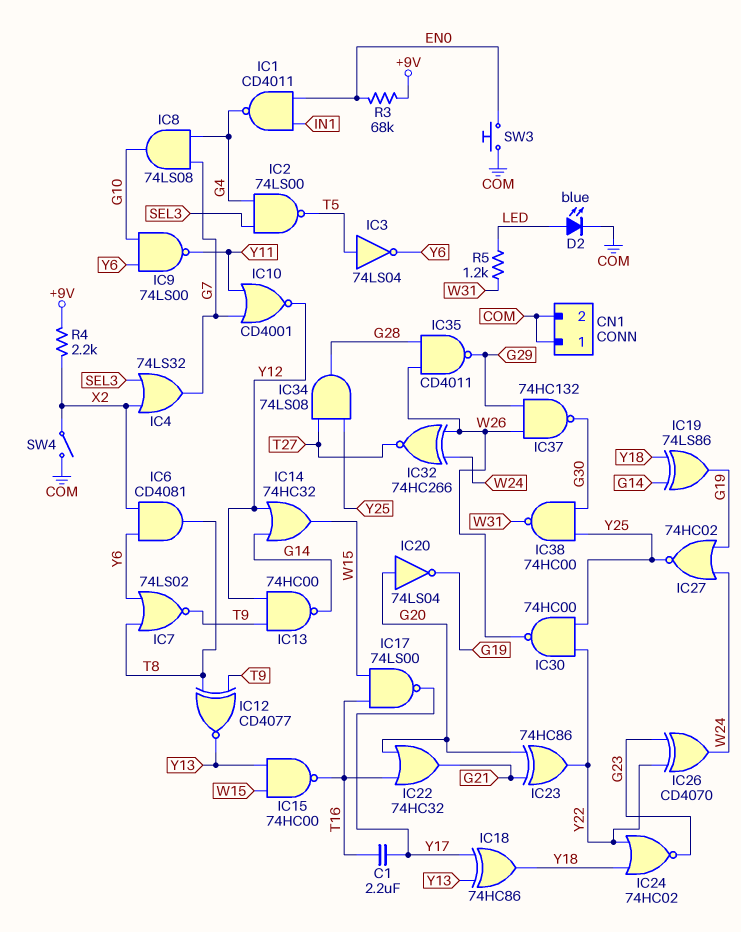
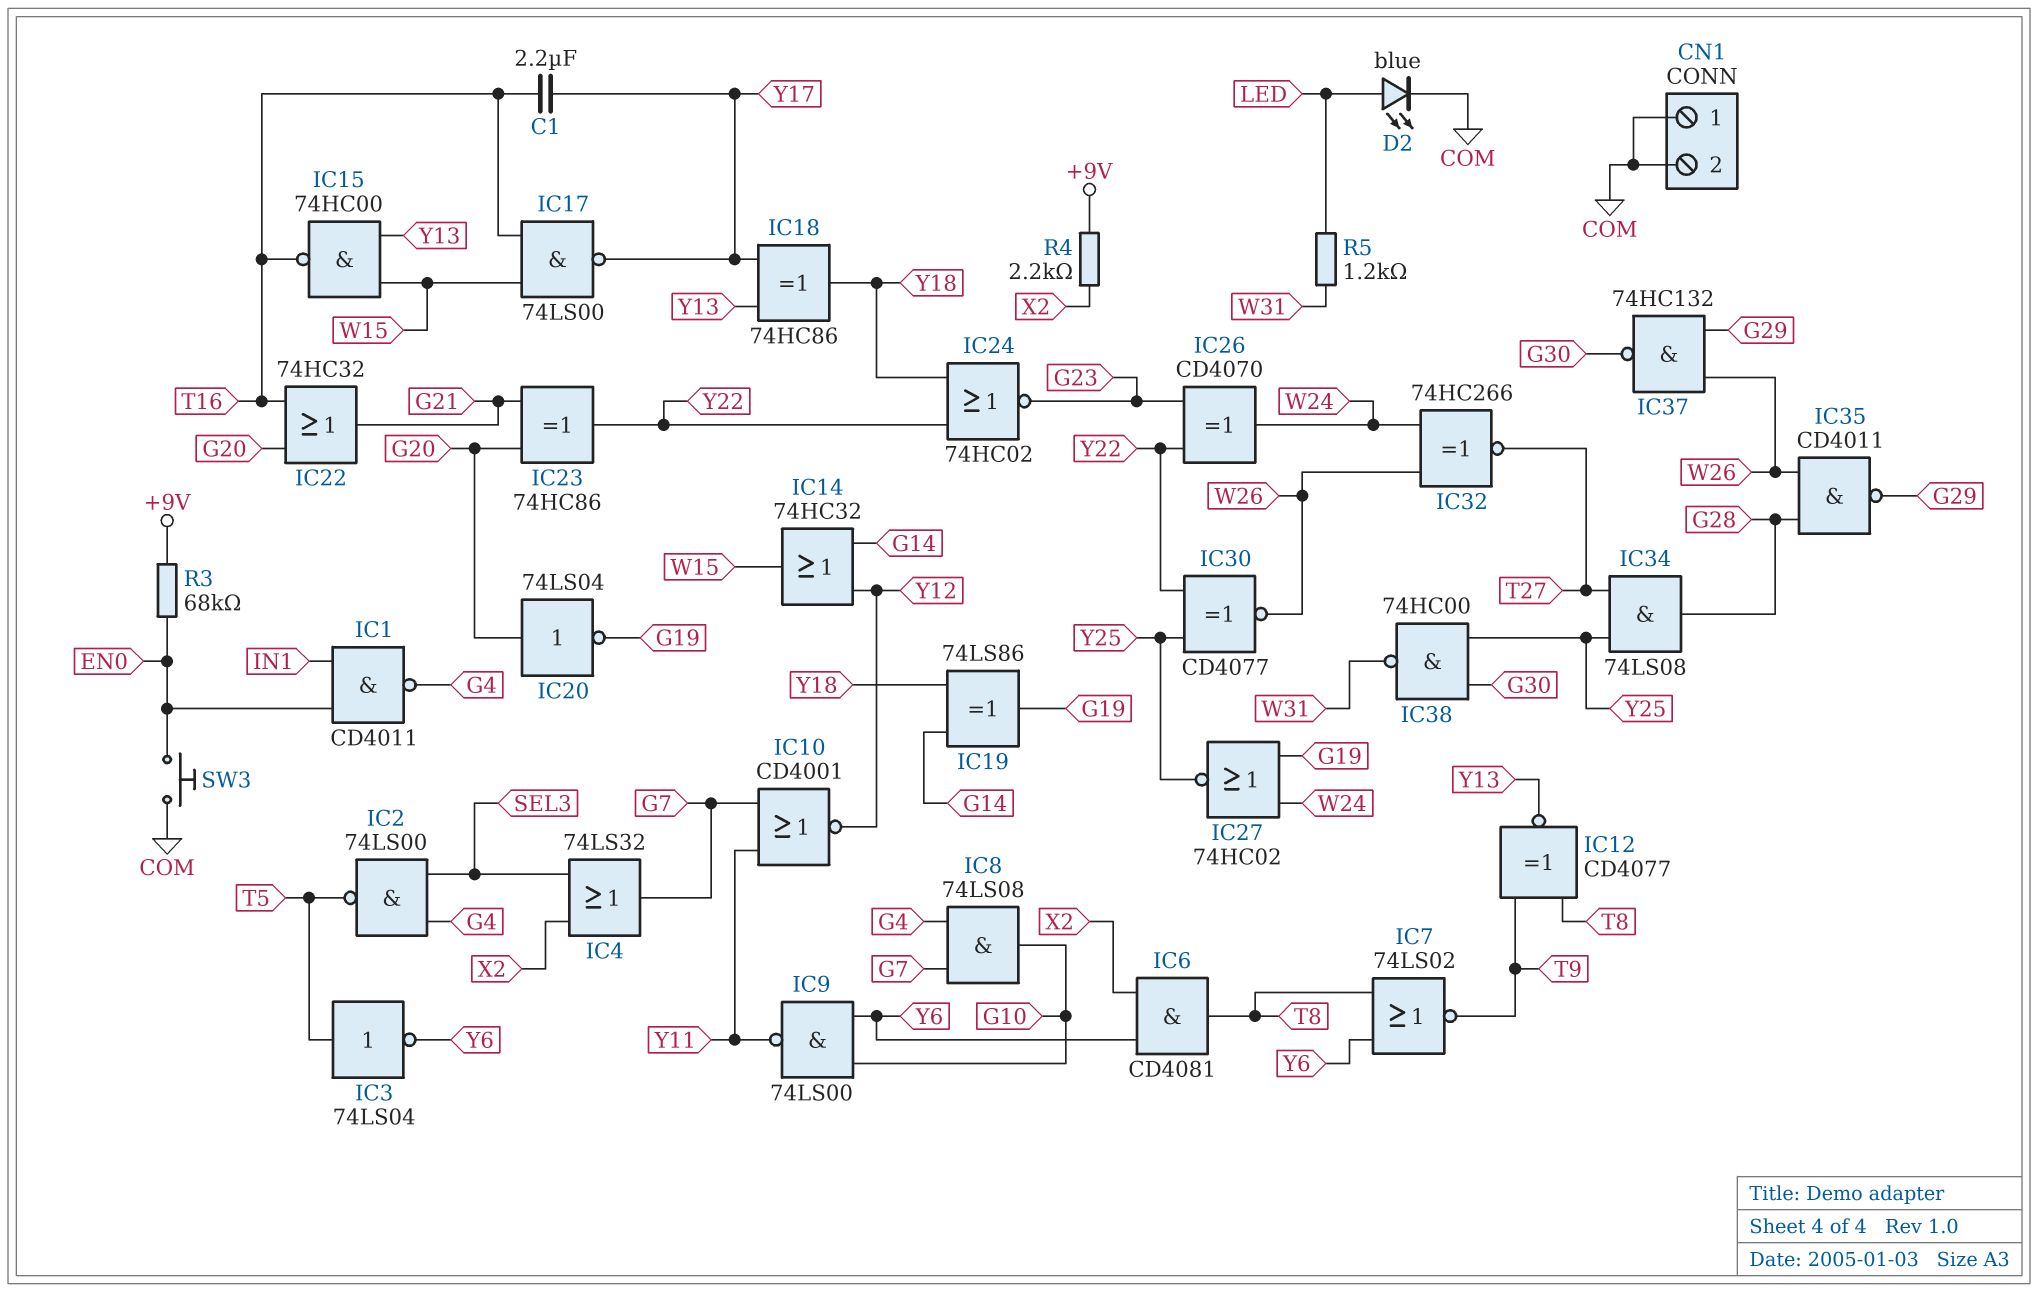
IC13: NAND 74HC00 (in T9, in Y12, out G14) -> none
IC30: NAND 74HC00 (in Y22, in Y25, out W26) -> XNOR CD4077 (in Y22, in Y25, out W26)
SW4: switch (COM, X2) -> none

